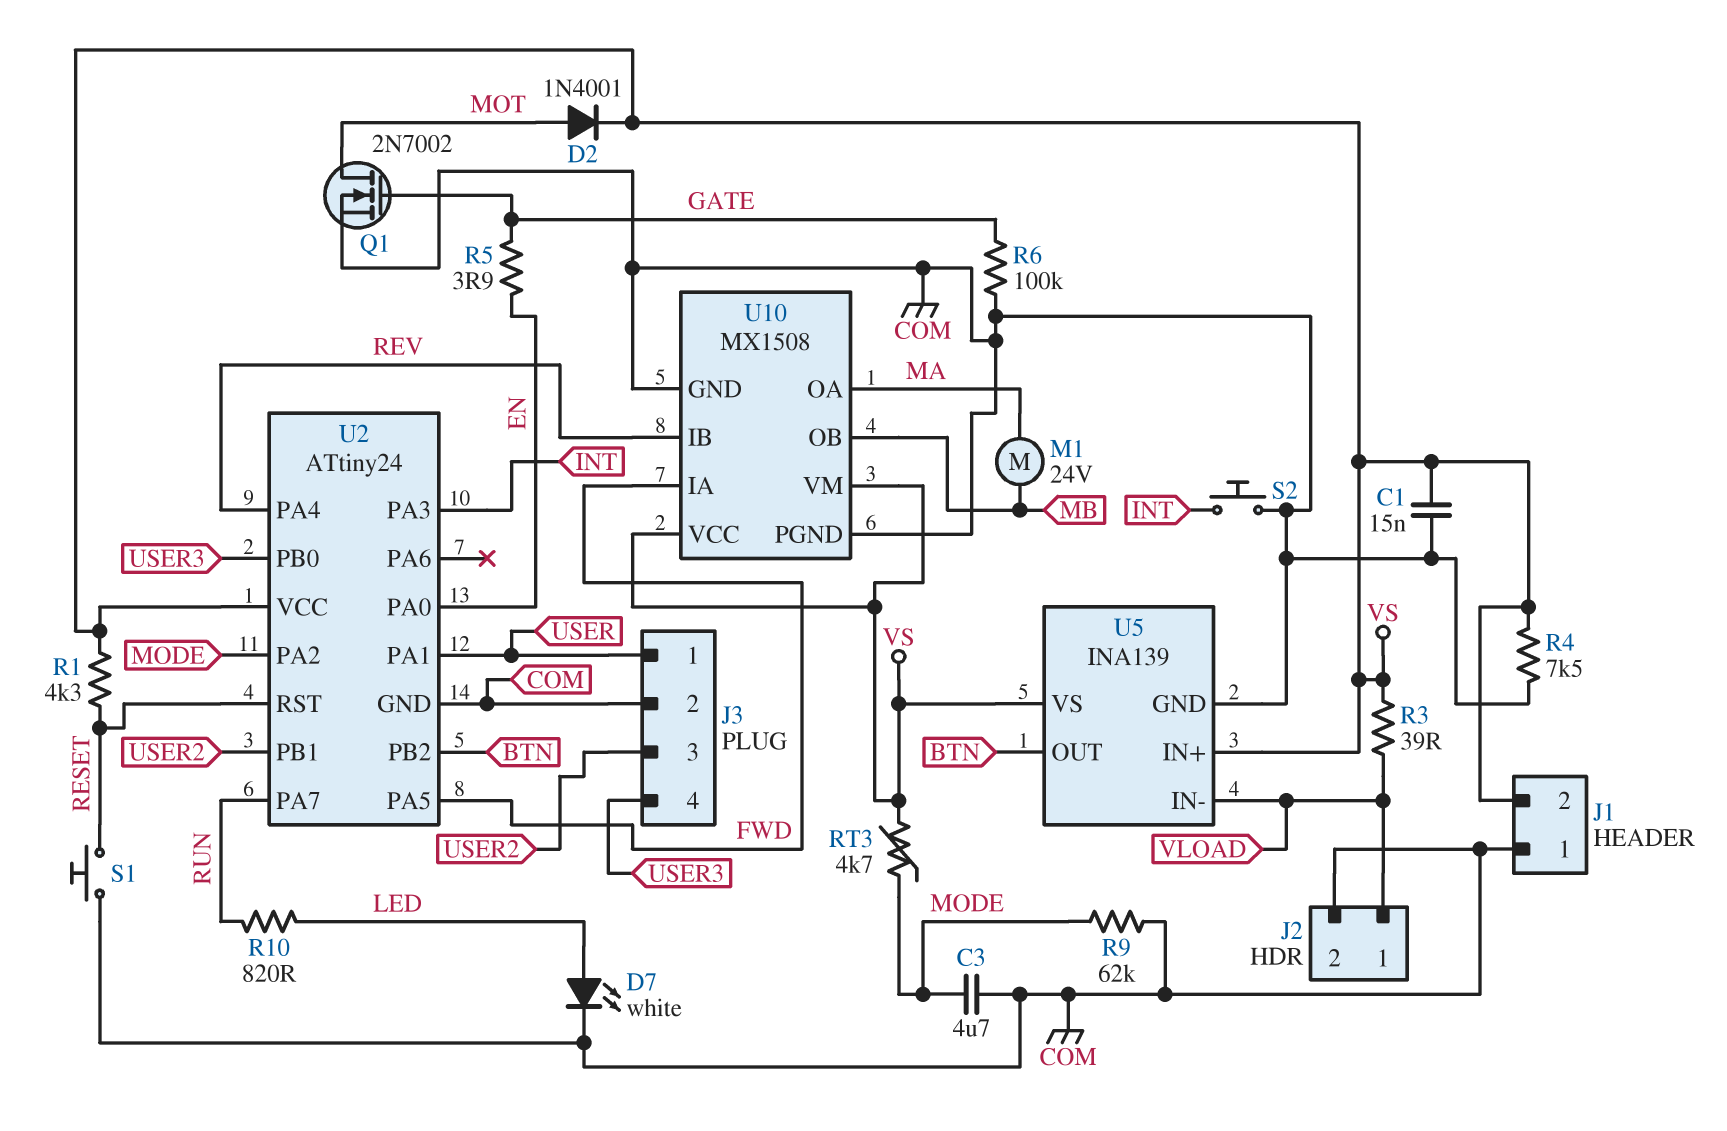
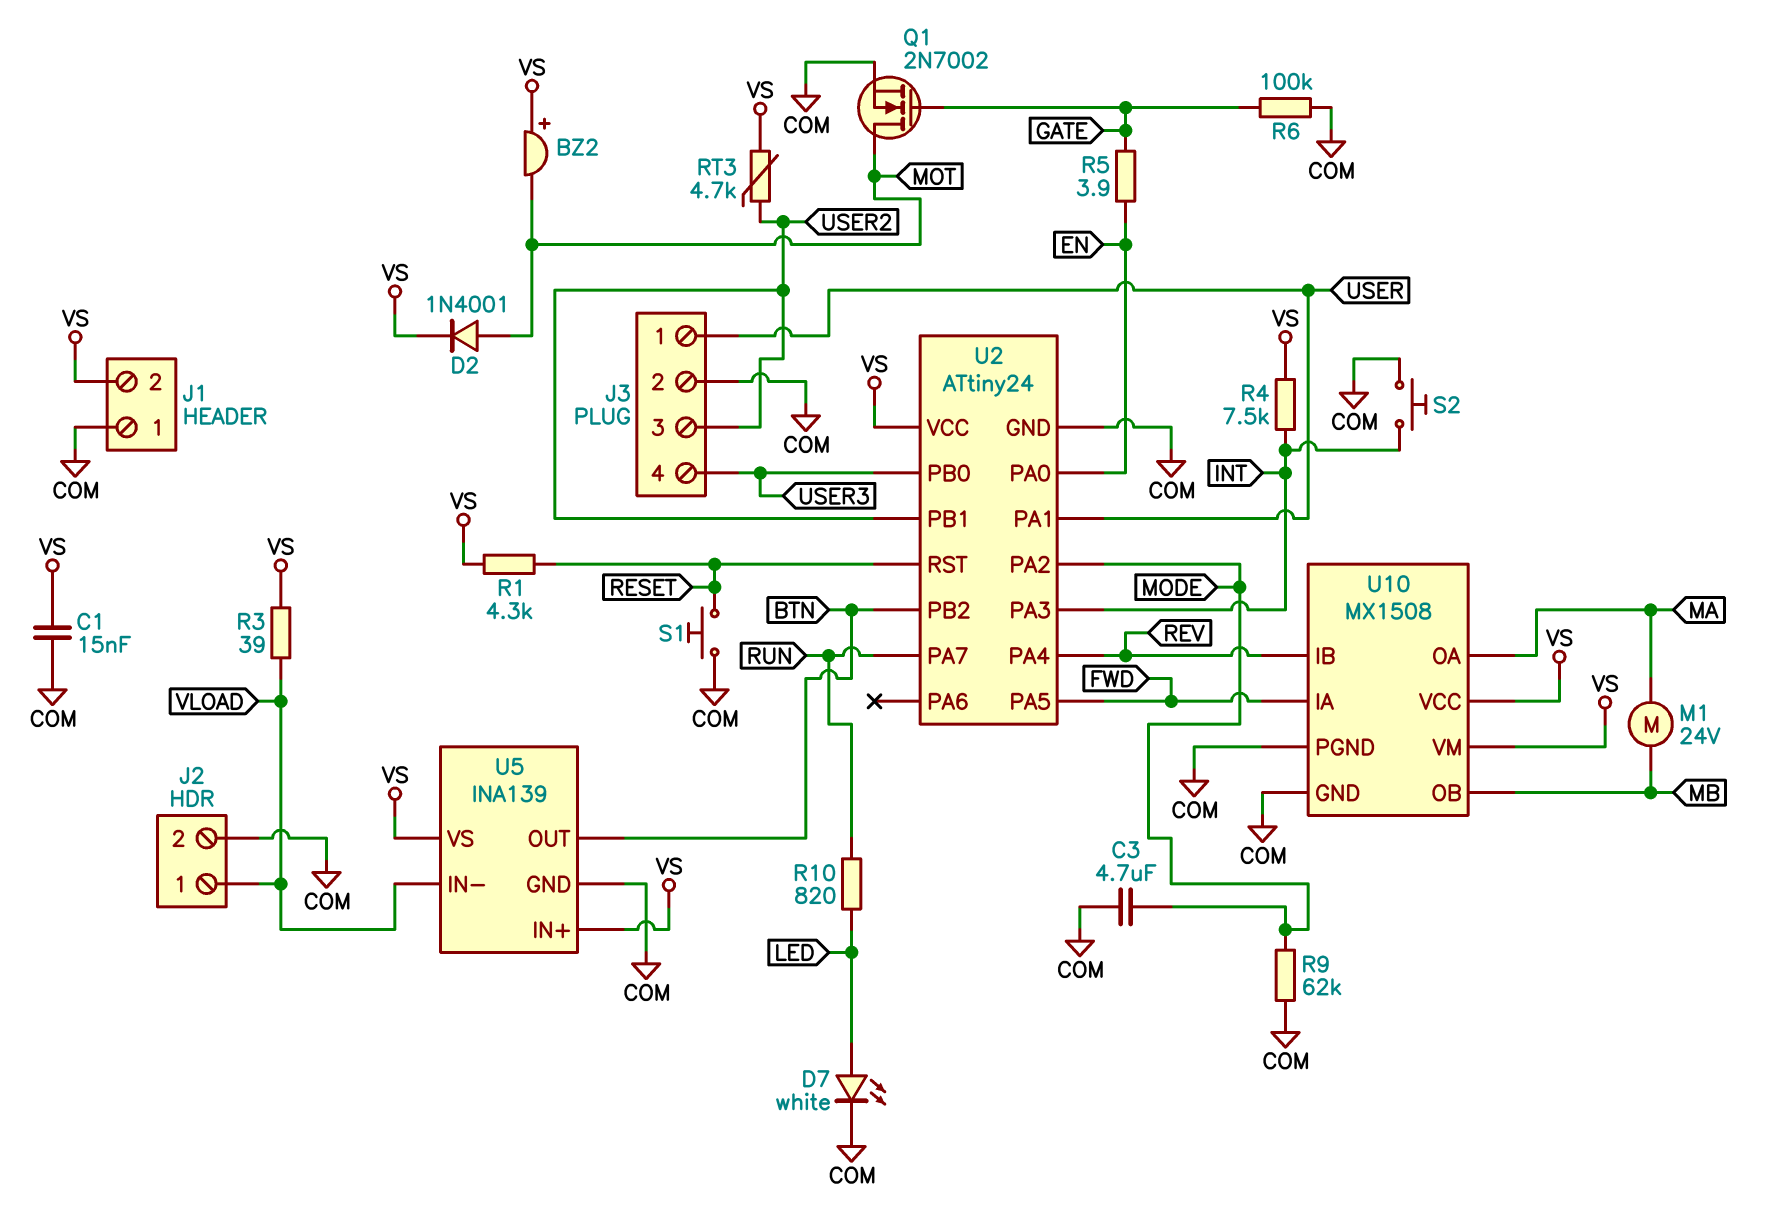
BZ2: none -> buzzer (plus VS, minus MOT)
R4: 7.5k (COM, VS) -> 7.5k (INT, VS)
RT3: 4.7k (MODE, VS) -> 4.7k (USER2, VS)

